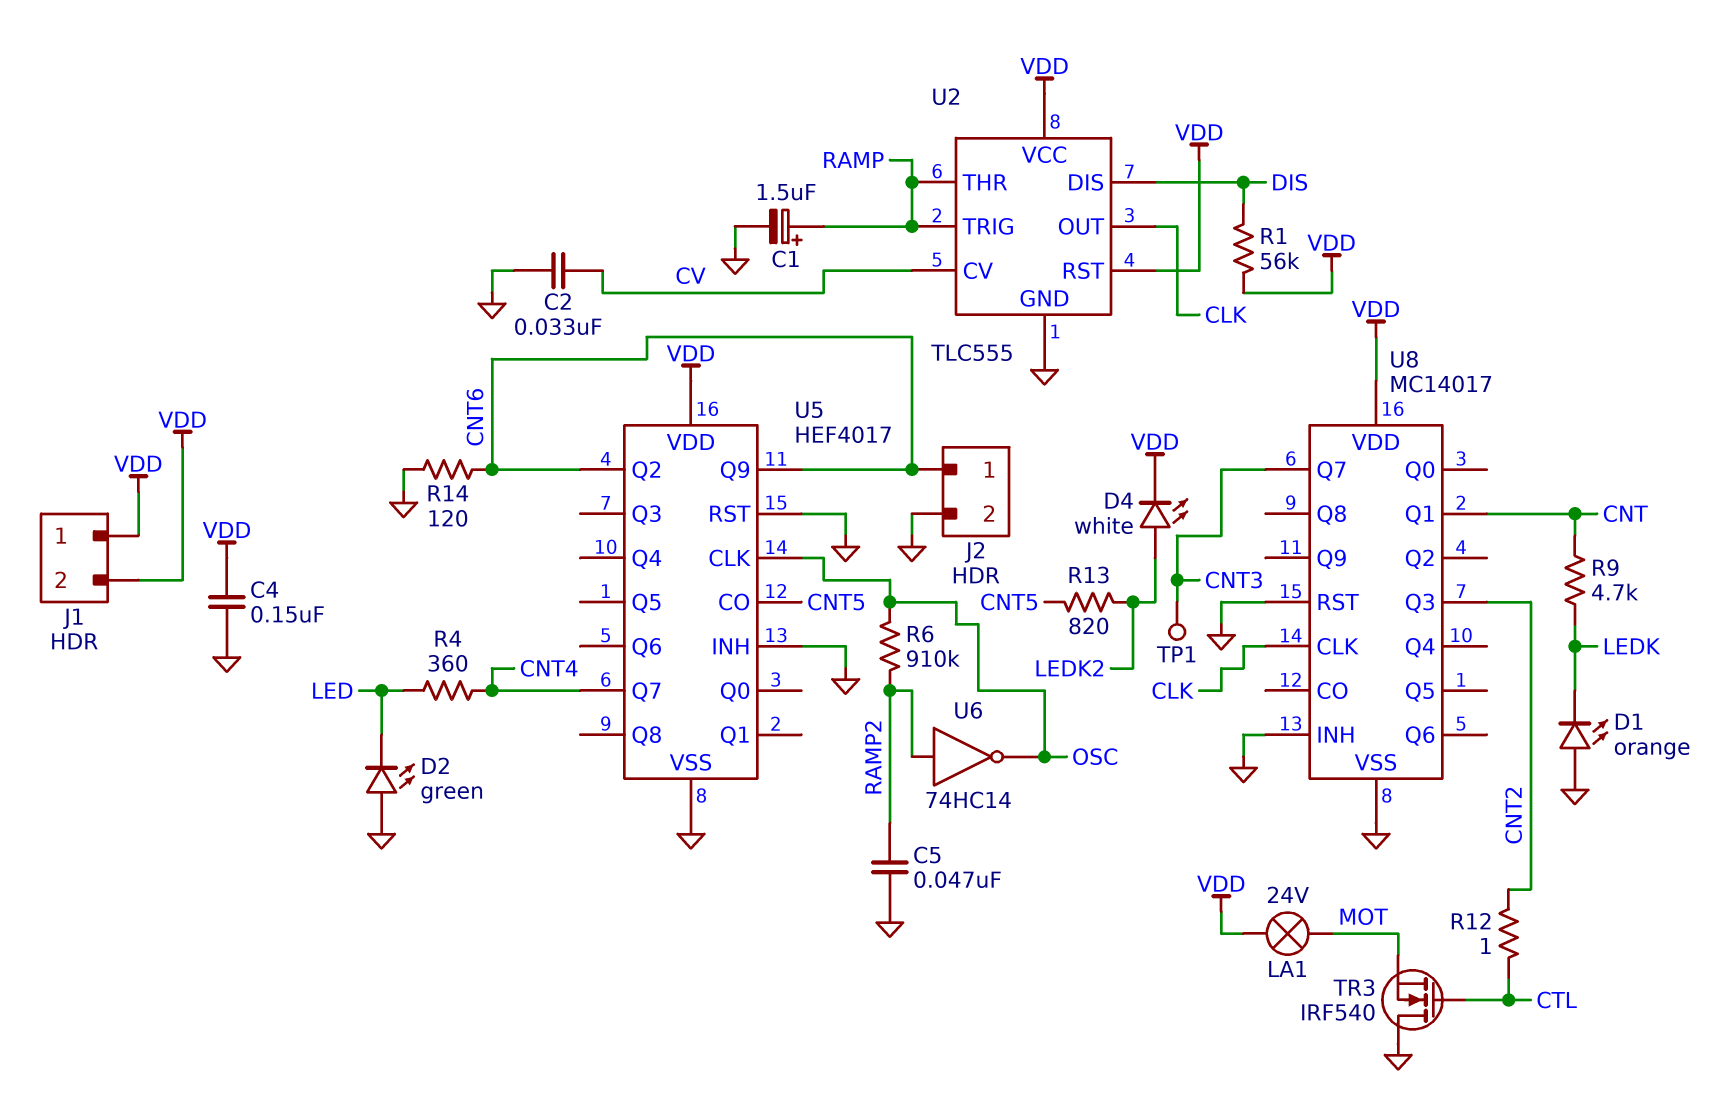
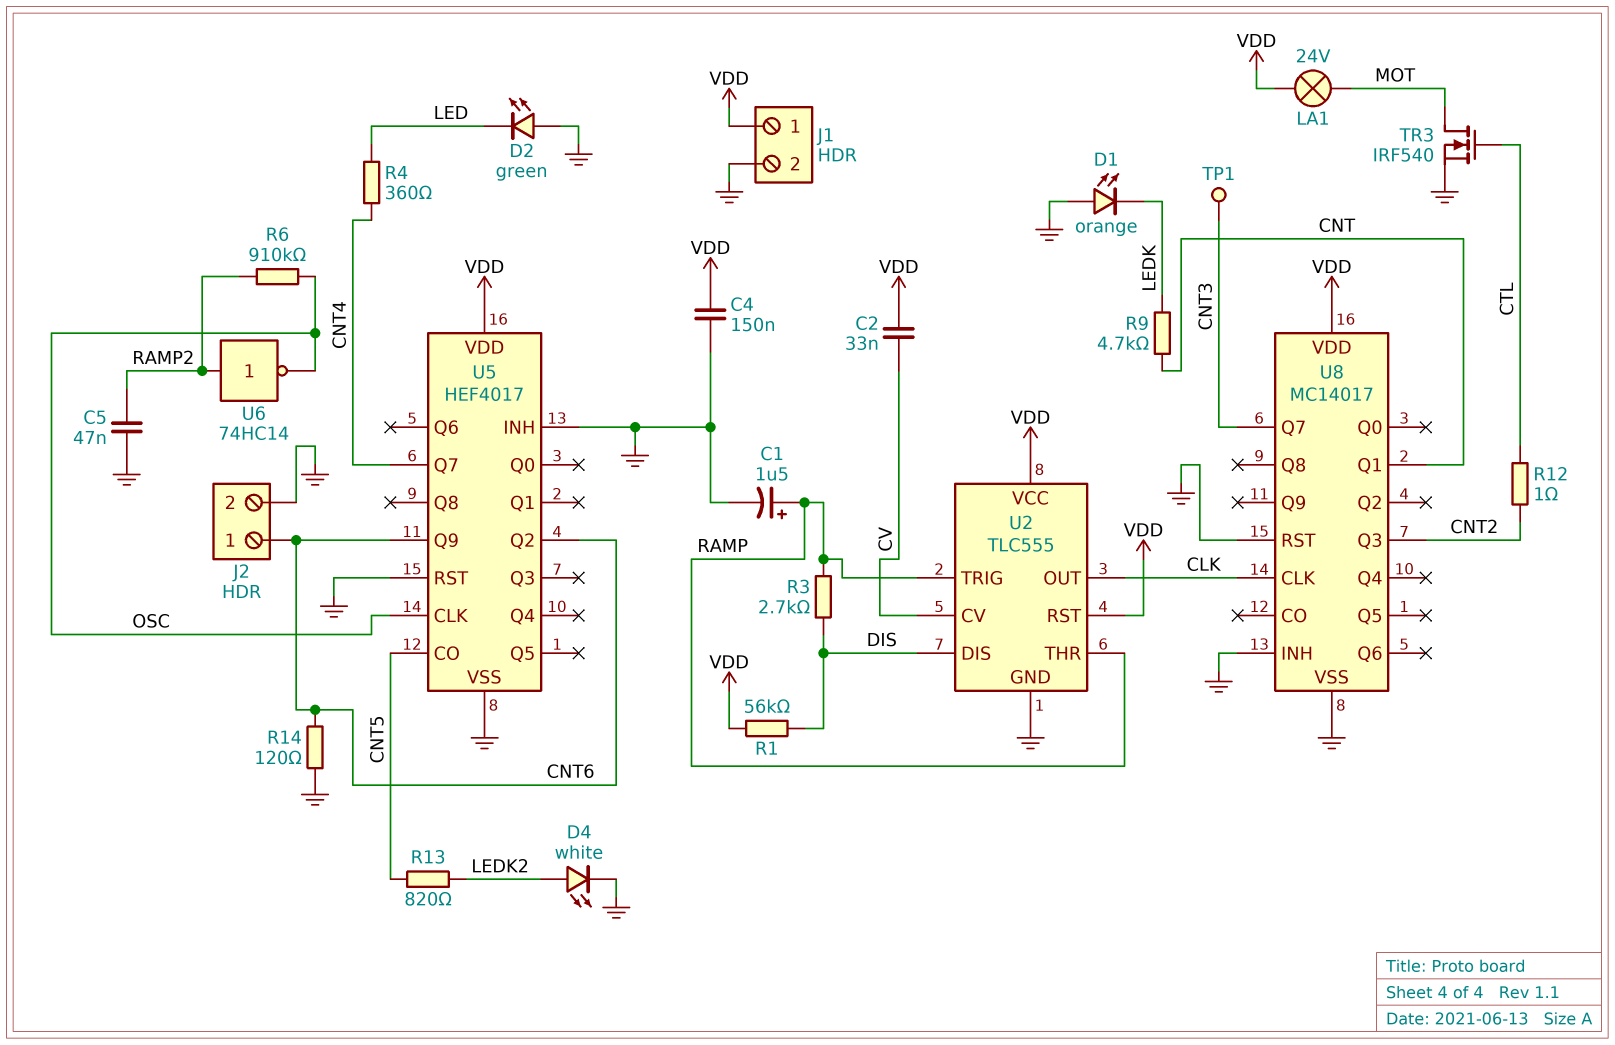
C2: 33nF (CV, GND) -> 33nF (CV, VDD)
D4: LED white (A LEDK2, K VDD) -> LED white (A LEDK2, K GND)
J1 pin 2: VDD -> GND
R3: none -> 2.7k (DIS, RAMP)
TR3: NMOS IRF540 (G CTL, D GND, S MOT) -> NMOS IRF540 (G CTL, D MOT, S GND)

